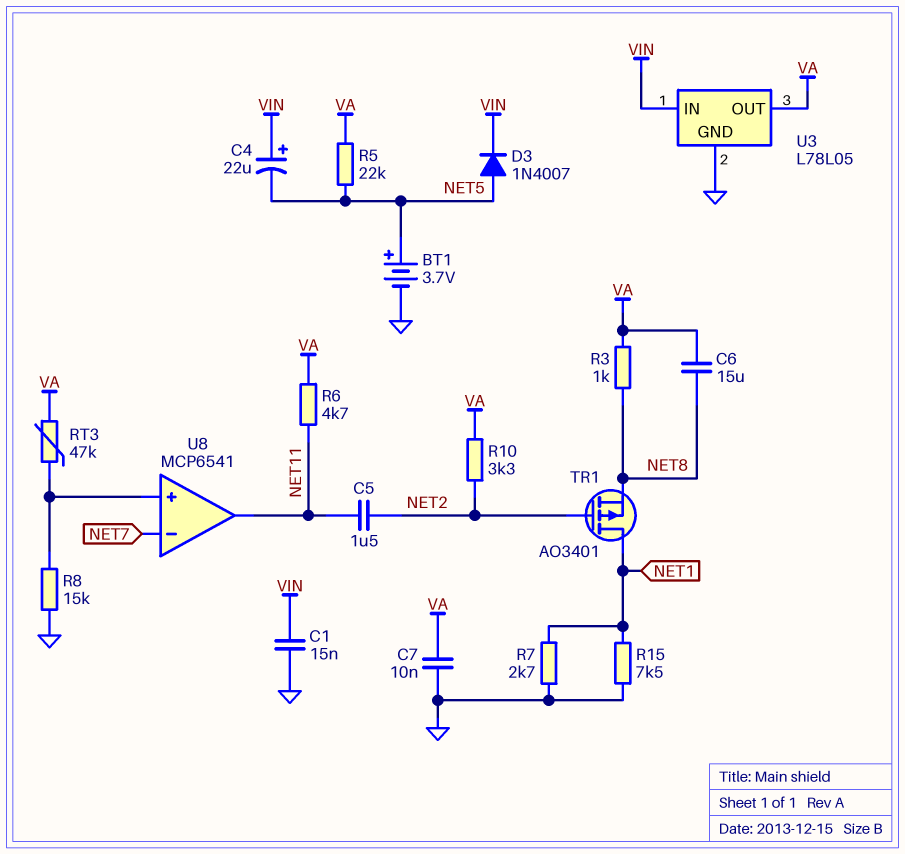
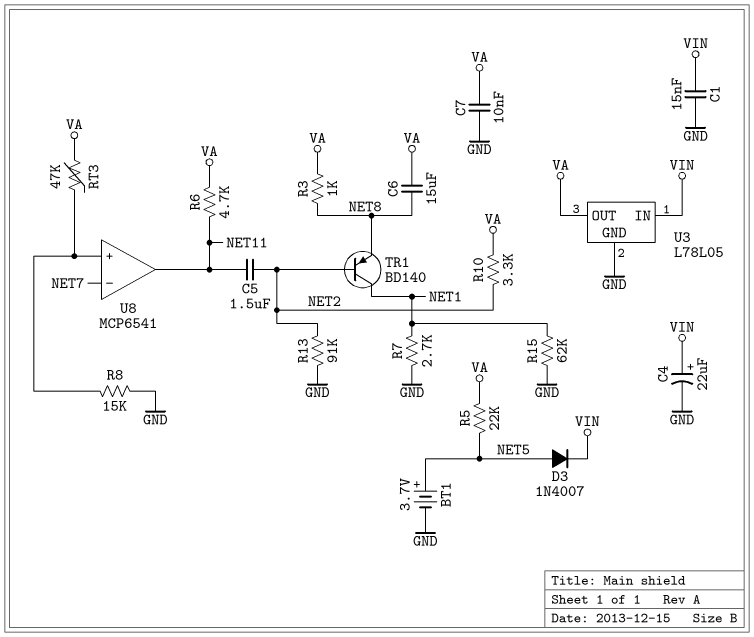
C4: 22uF (plus VIN, minus NET5) -> 22uF (plus VIN, minus GND)
R13: none -> 91k (GND, NET2)
R15: 7.5k (GND, NET1) -> 62k (GND, NET1)
TR1: PMOS AO3401 (G NET2, D NET1, S NET8) -> PNP BD140 (B NET2, C NET1, E NET8)

